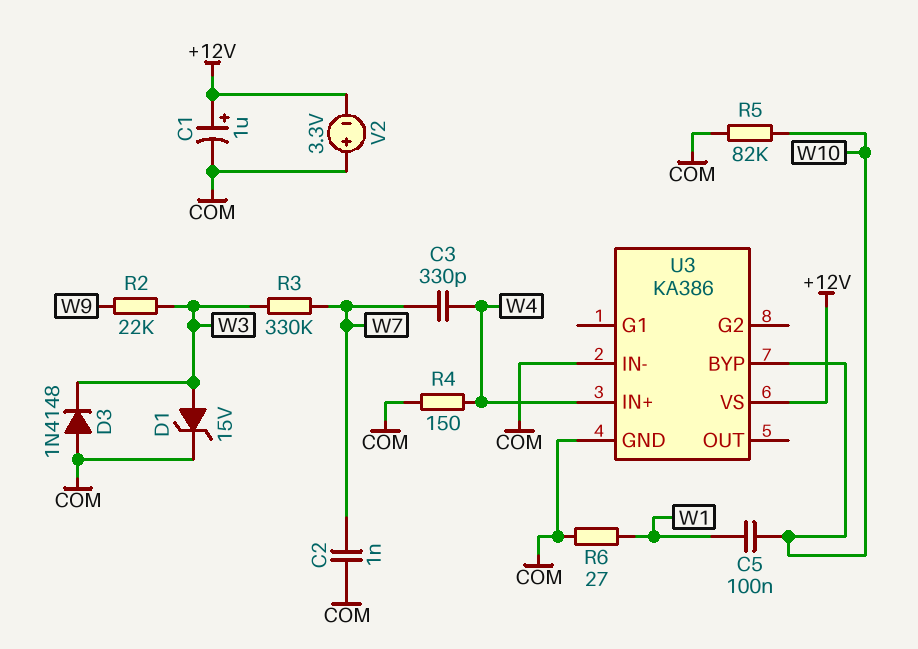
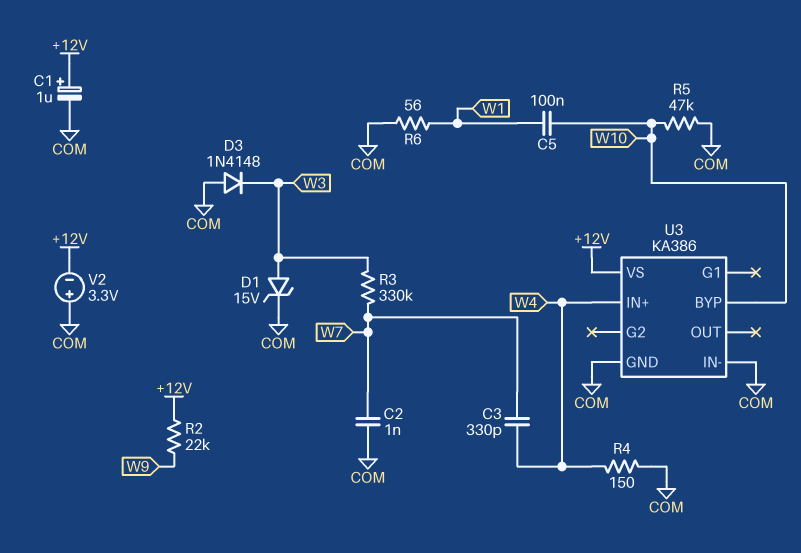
R2: 22k (W3, W9) -> 22k (+12V, W9)
R5: 82k (COM, W10) -> 47k (COM, W10)
R6: 27 (COM, W1) -> 56 (COM, W1)

